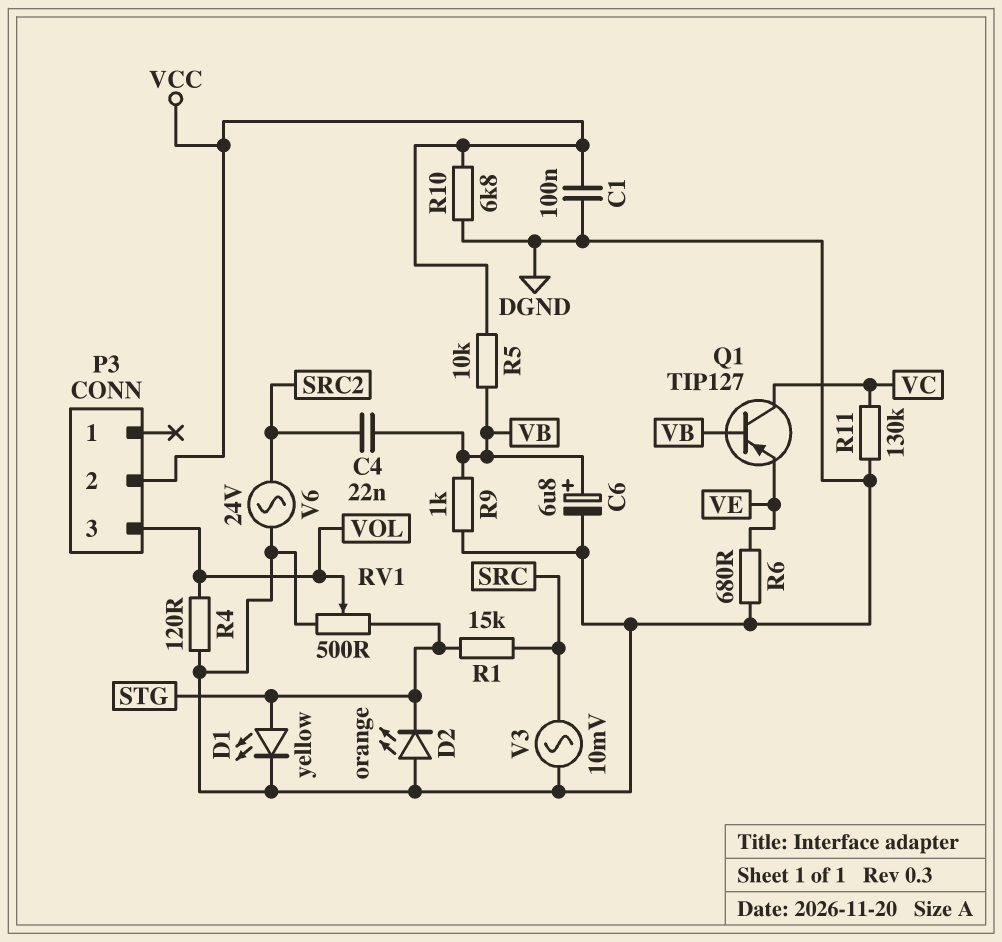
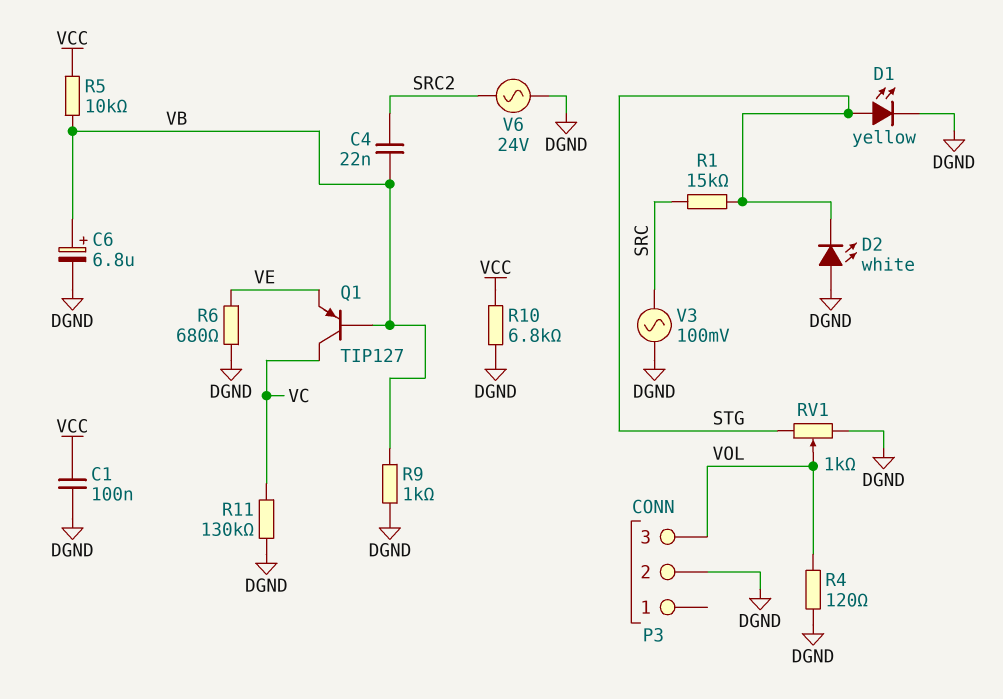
D2: LED orange (A DGND, K STG) -> LED white (A DGND, K STG)
P3 pin 2: VCC -> DGND
RV1: 500 (DGND, STG, wiper VOL) -> 1k (DGND, STG, wiper VOL)
V3: AC 10mV (DGND, SRC) -> AC 100mV (DGND, SRC)

